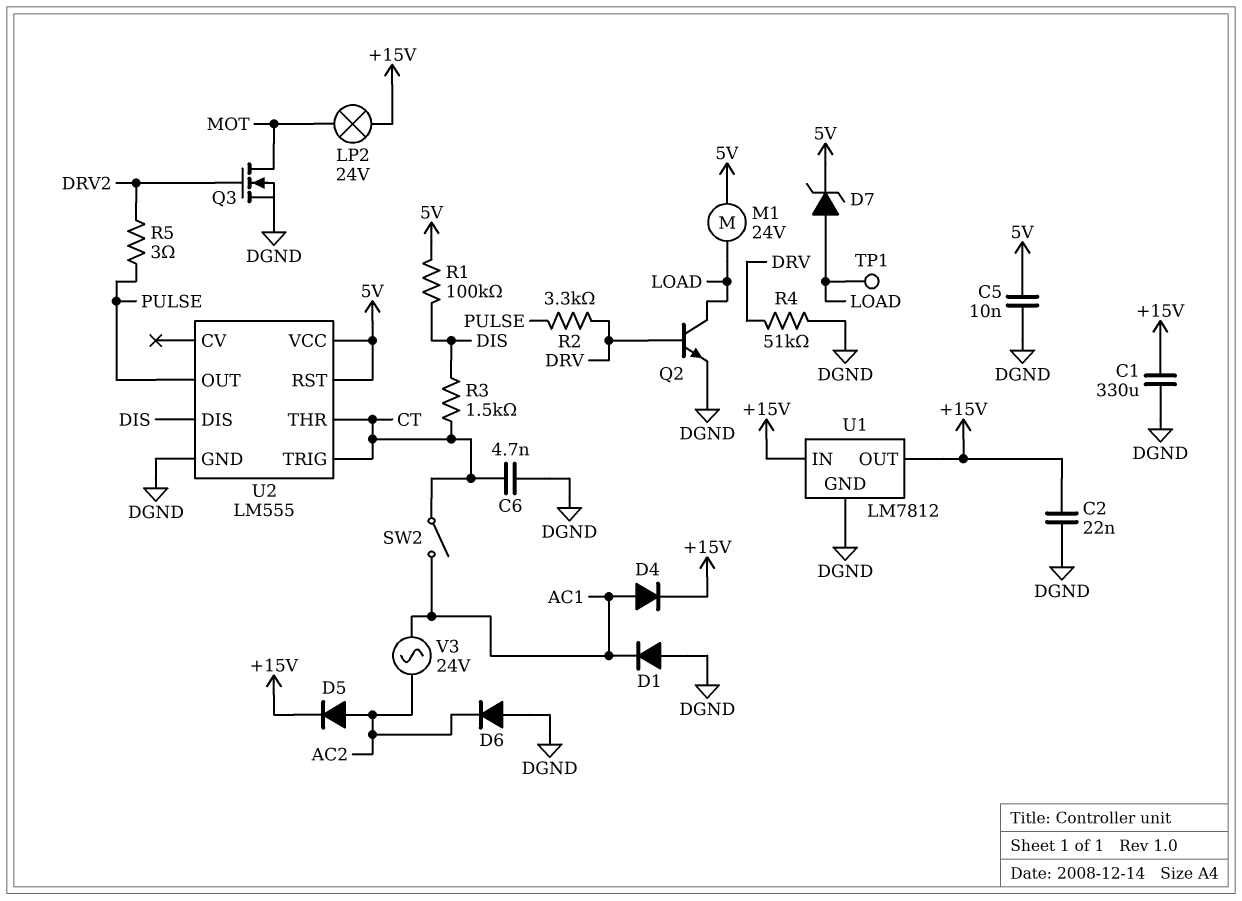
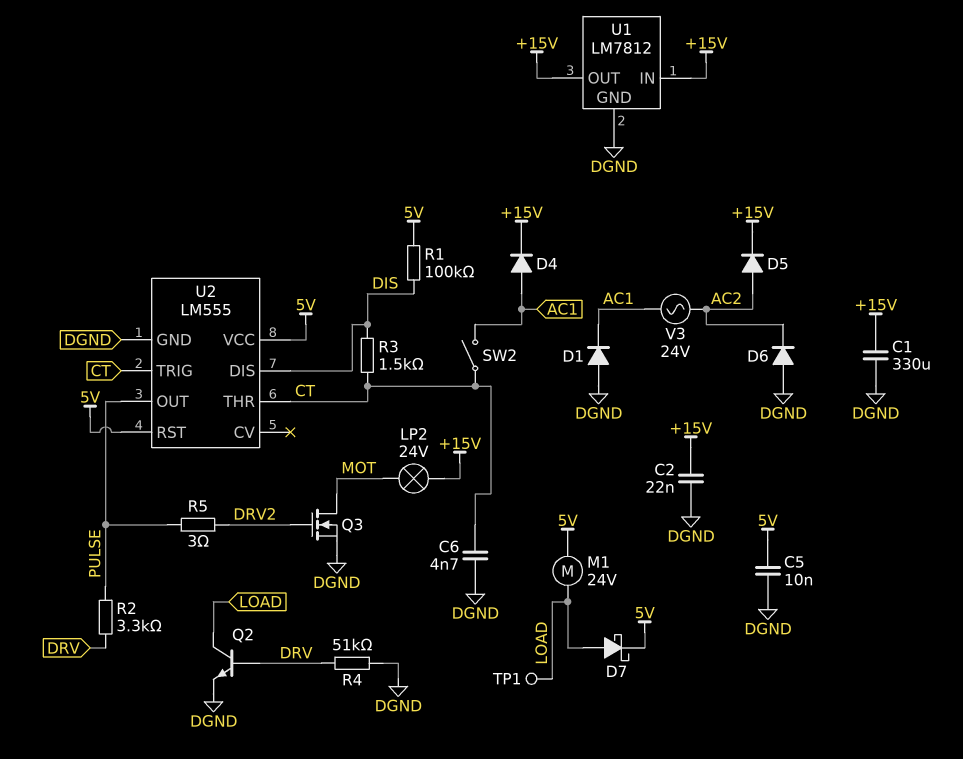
D7: zener (A LOAD, K 5V) -> schottky (A LOAD, K 5V)

